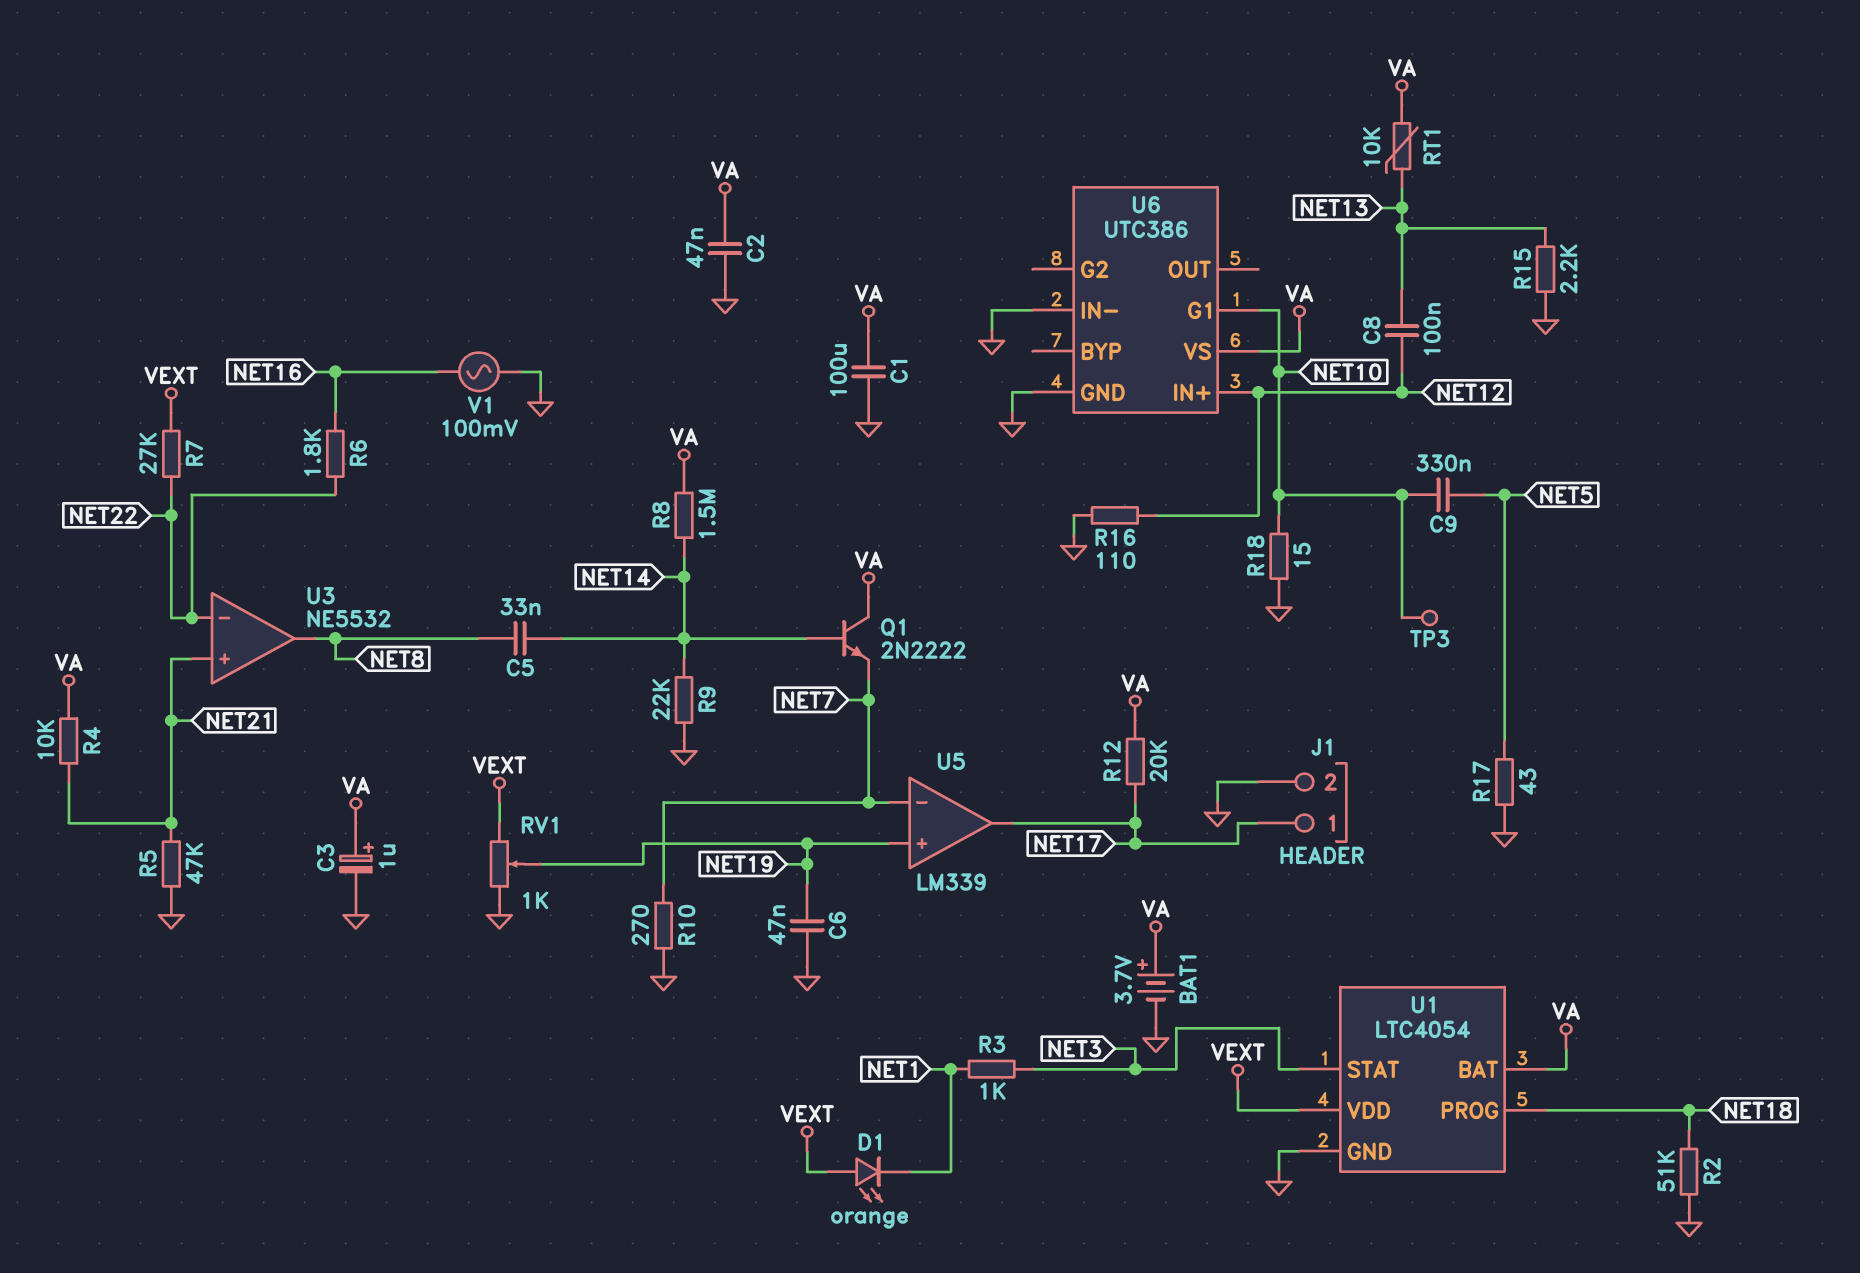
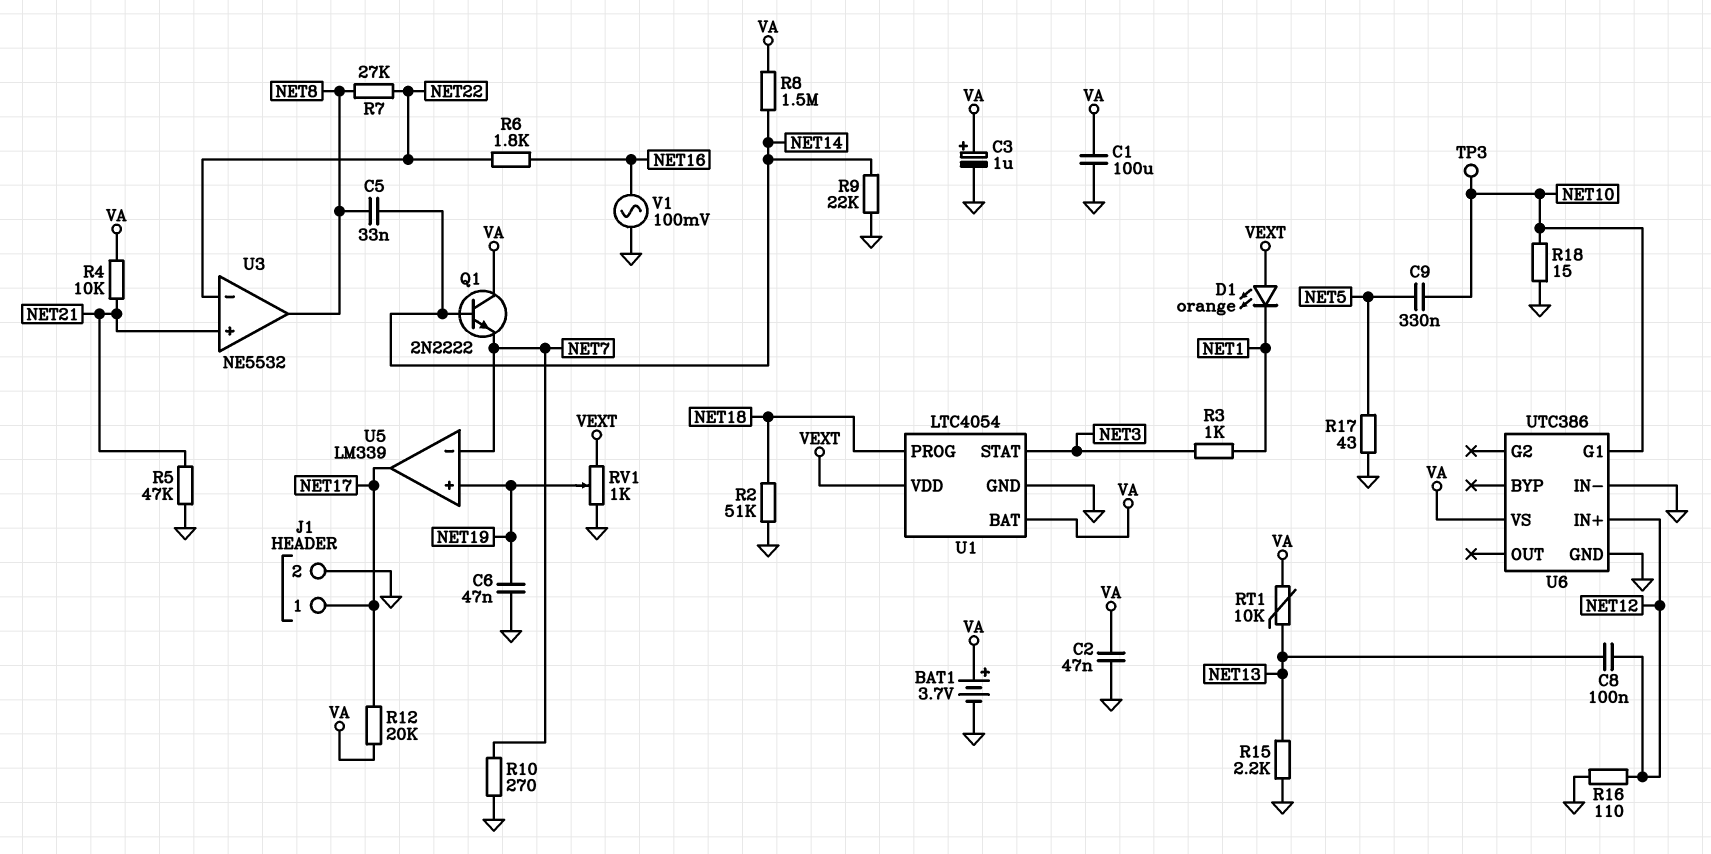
R7: 27k (NET22, VEXT) -> 27k (NET8, NET22)

